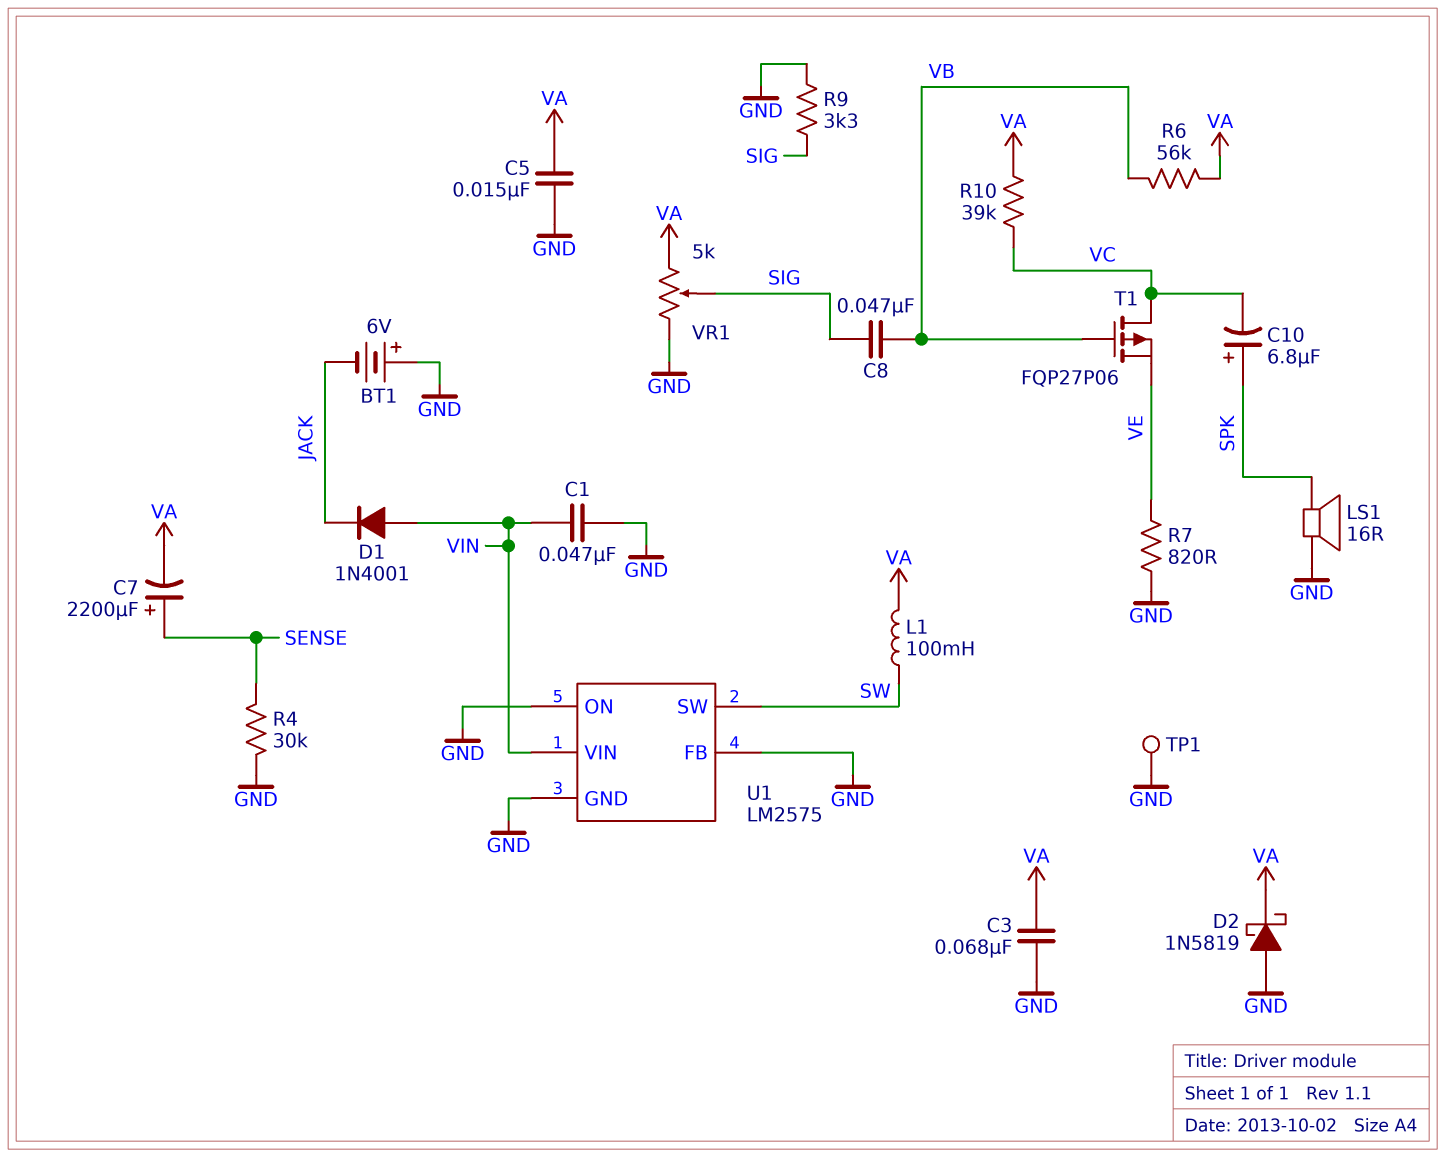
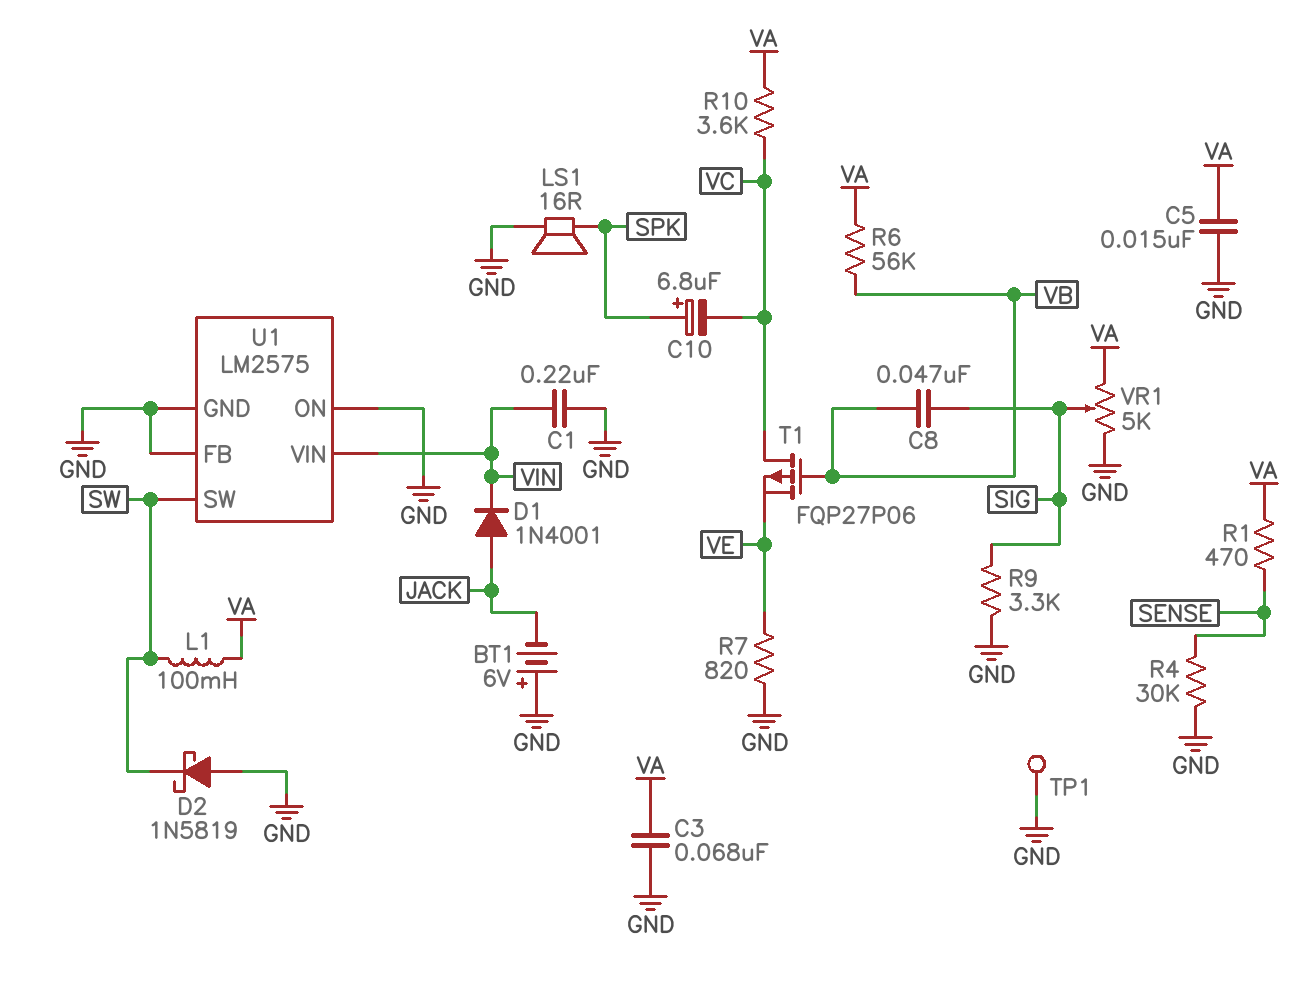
C1: 47nF (GND, VIN) -> 220nF (GND, VIN)
C7: 2200uF (plus SENSE, minus VA) -> none
D1: diode 1N4001 (A VIN, K JACK) -> diode 1N4001 (A JACK, K VIN)
D2: schottky 1N5819 (A GND, K VA) -> schottky 1N5819 (A GND, K SW)
R1: none -> 470 (SENSE, VA)
R10: 39k (VA, VC) -> 3.6k (VA, VC)

